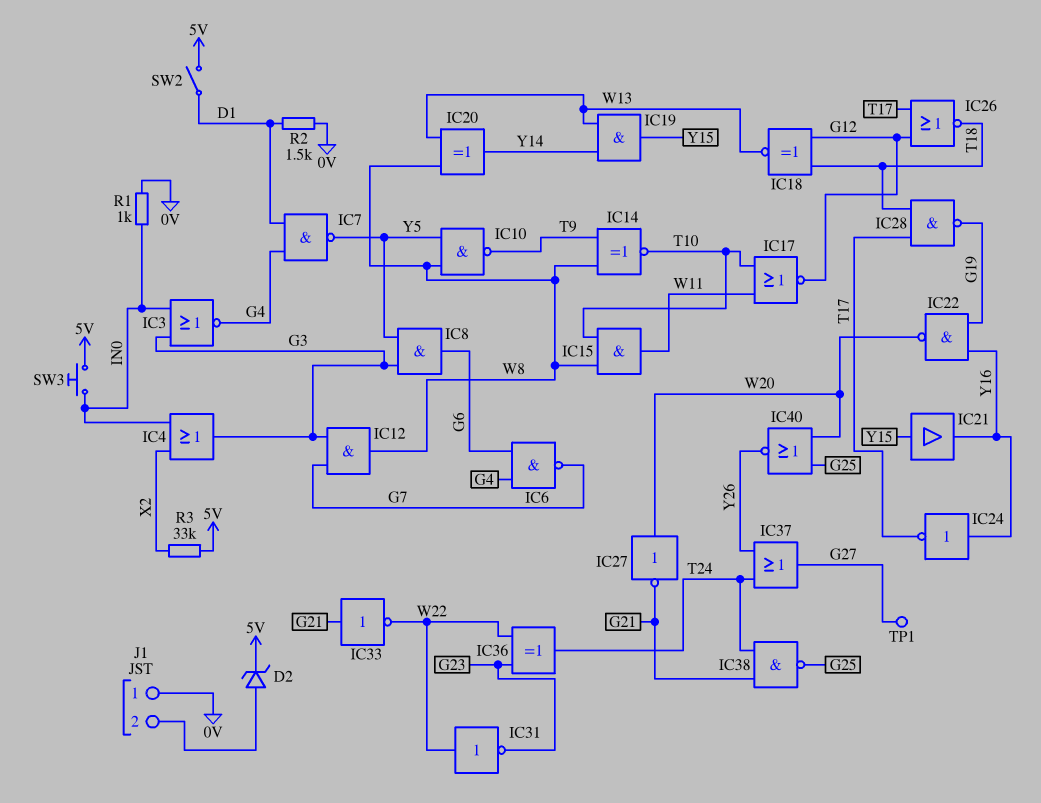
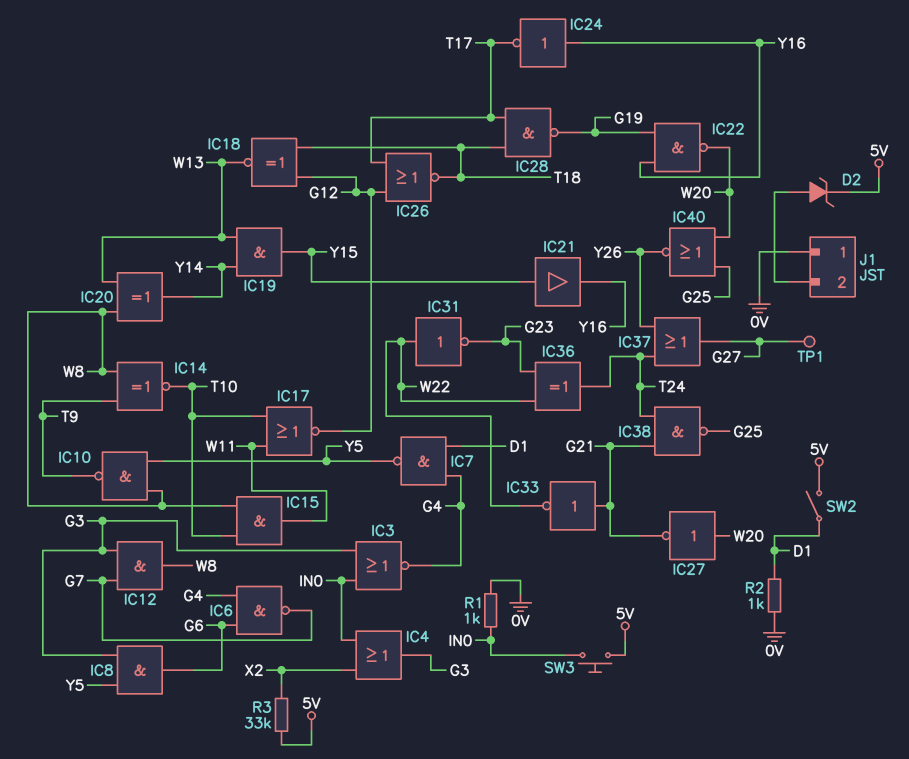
R2: 1.5k (0V, D1) -> 1k (0V, D1)

